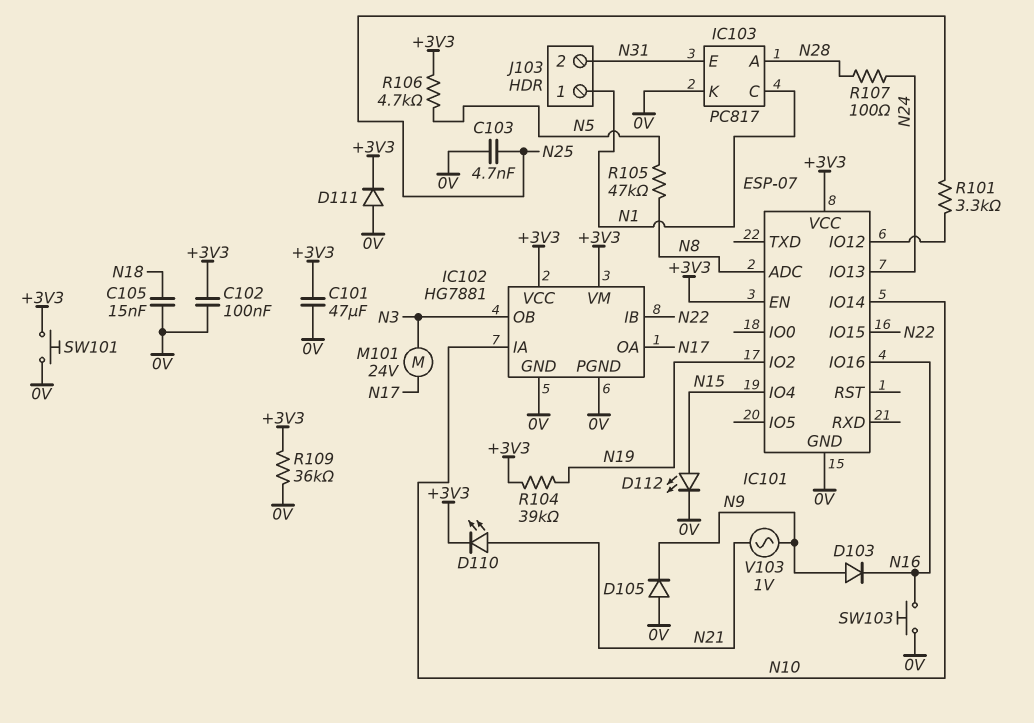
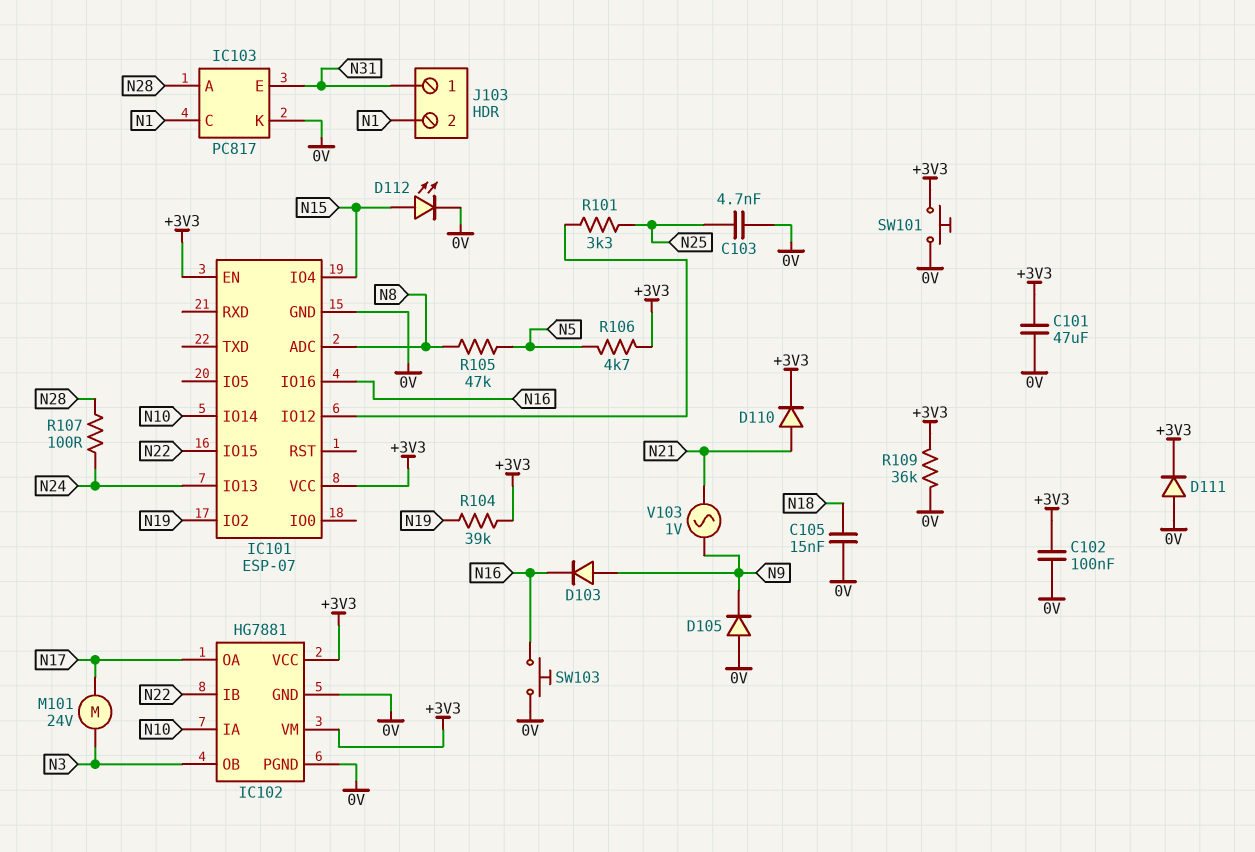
D110: LED (A N21, K +3V3) -> diode (A N21, K +3V3)
J103 pin 1: N1 -> N31
J103 pin 2: N31 -> N1

